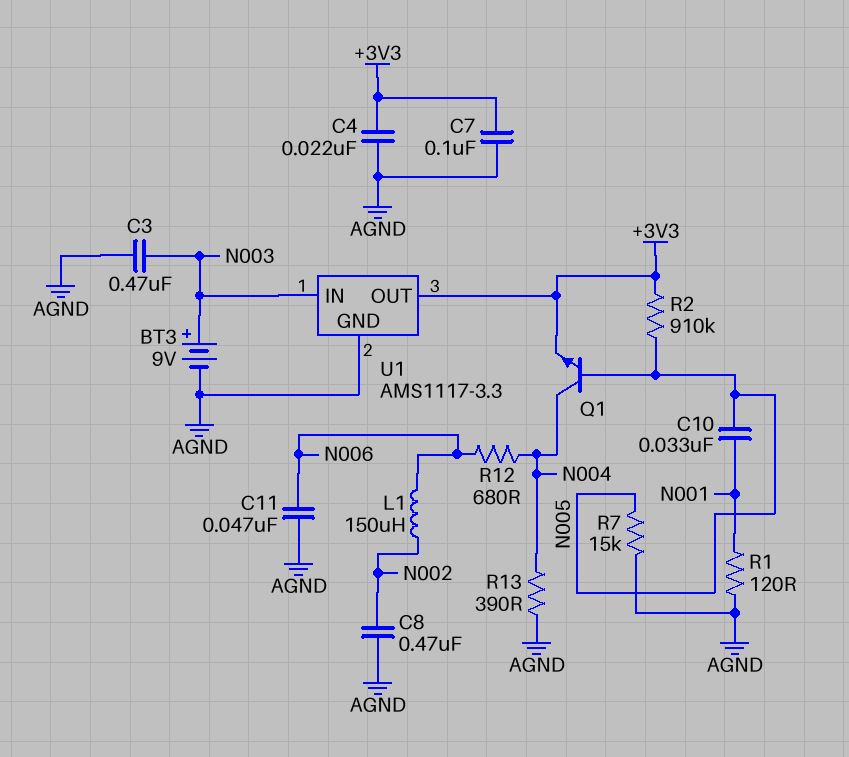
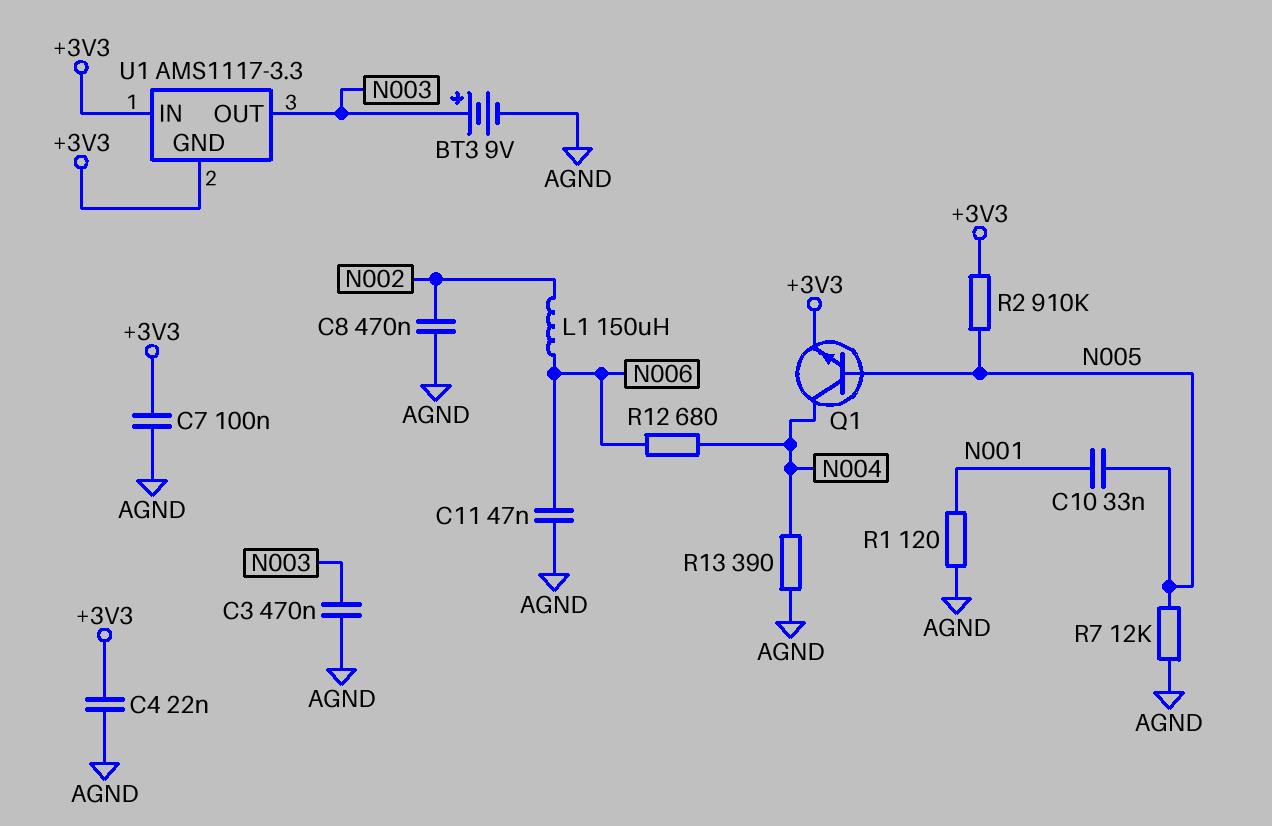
R7: 15k (AGND, N005) -> 12k (AGND, N005)
U1 pin GND: AGND -> +3V3
U1 pin IN: N003 -> +3V3
U1 pin OUT: +3V3 -> N003

